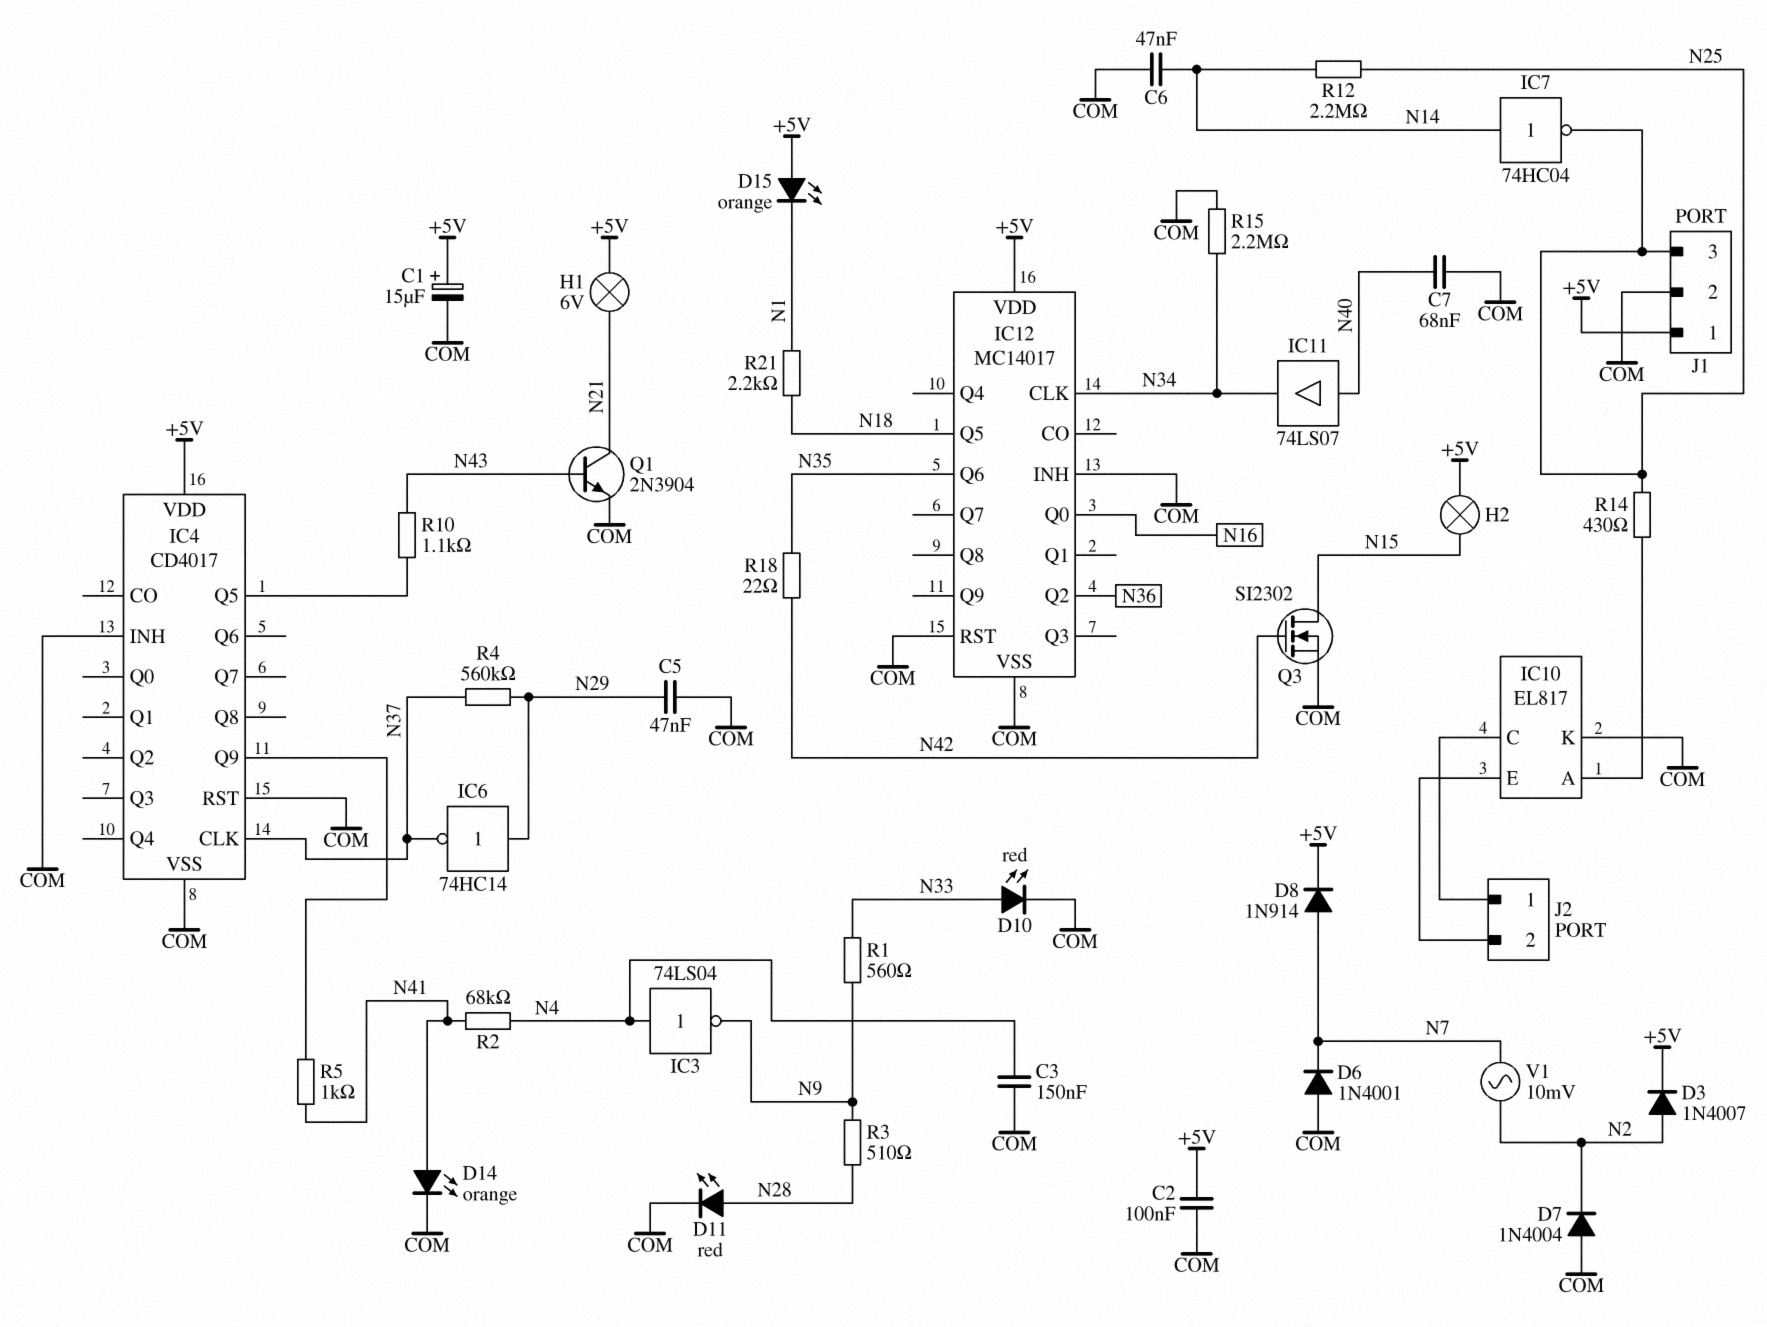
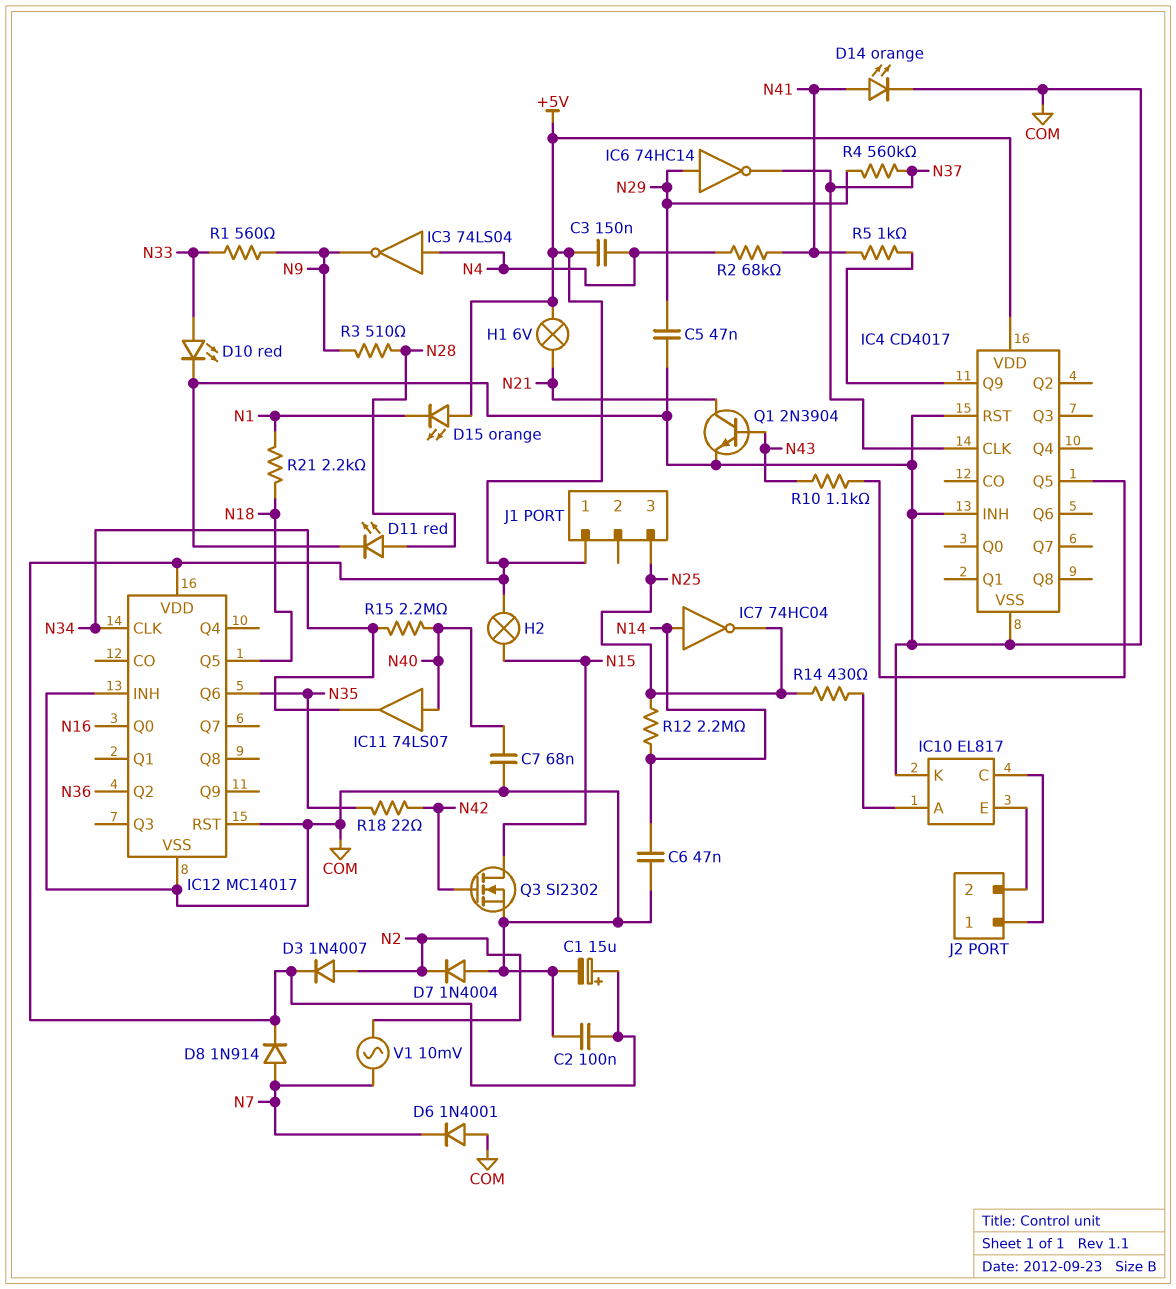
C3: 150nF (COM, N4) -> 150nF (+5V, N4)
J1 pin 2: COM -> none
R15: 2.2M (COM, N34) -> 2.2M (N34, N40)

